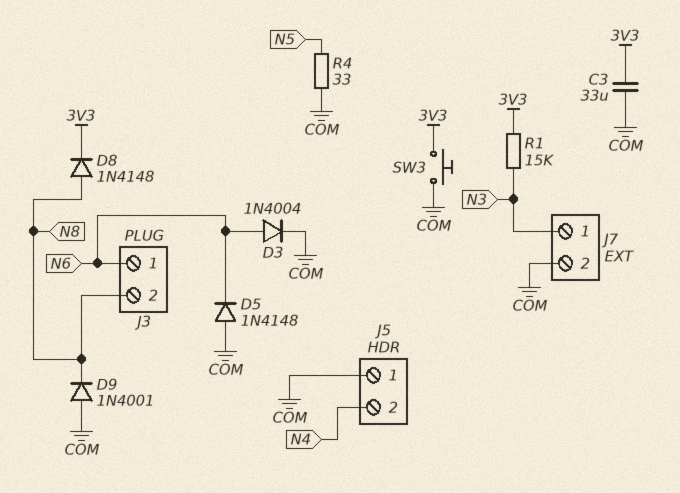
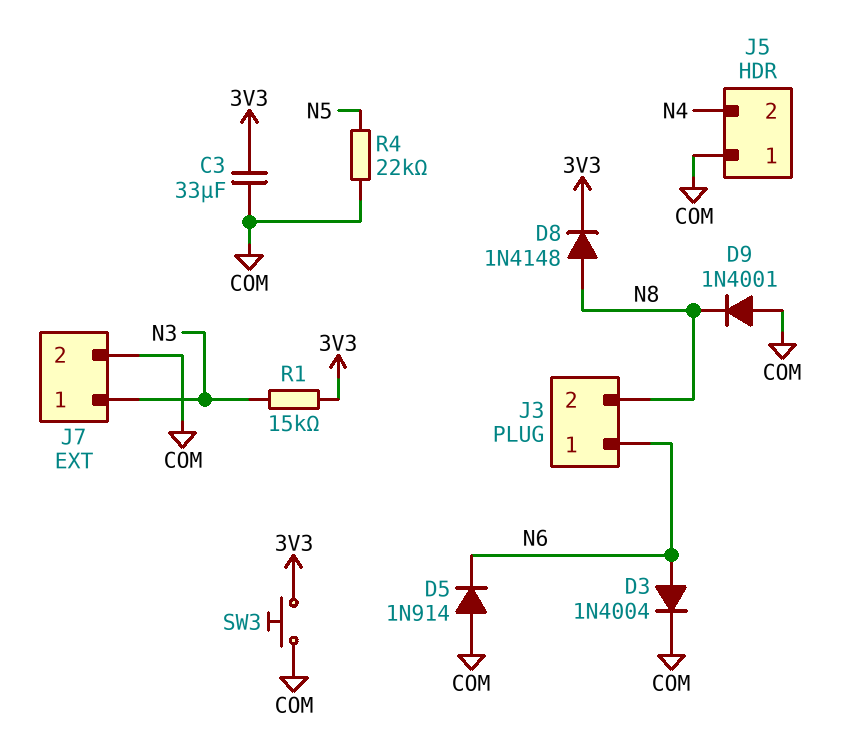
D5: diode 1N4148 (A COM, K N6) -> diode 1N914 (A COM, K N6)
R4: 33 (COM, N5) -> 22k (COM, N5)

